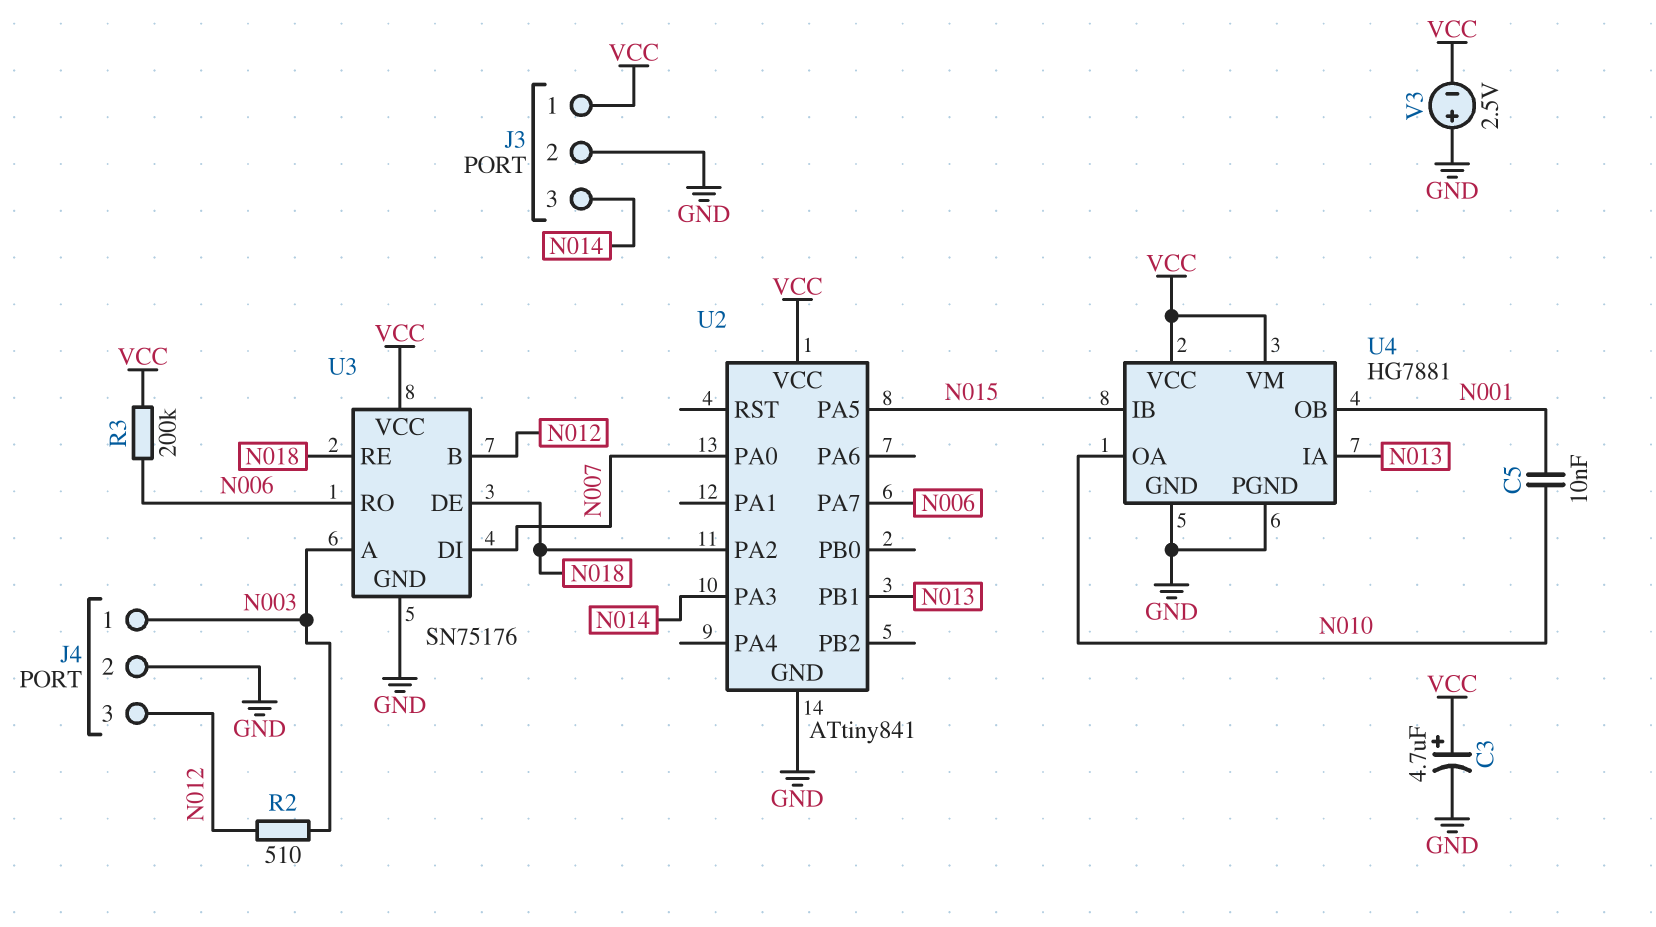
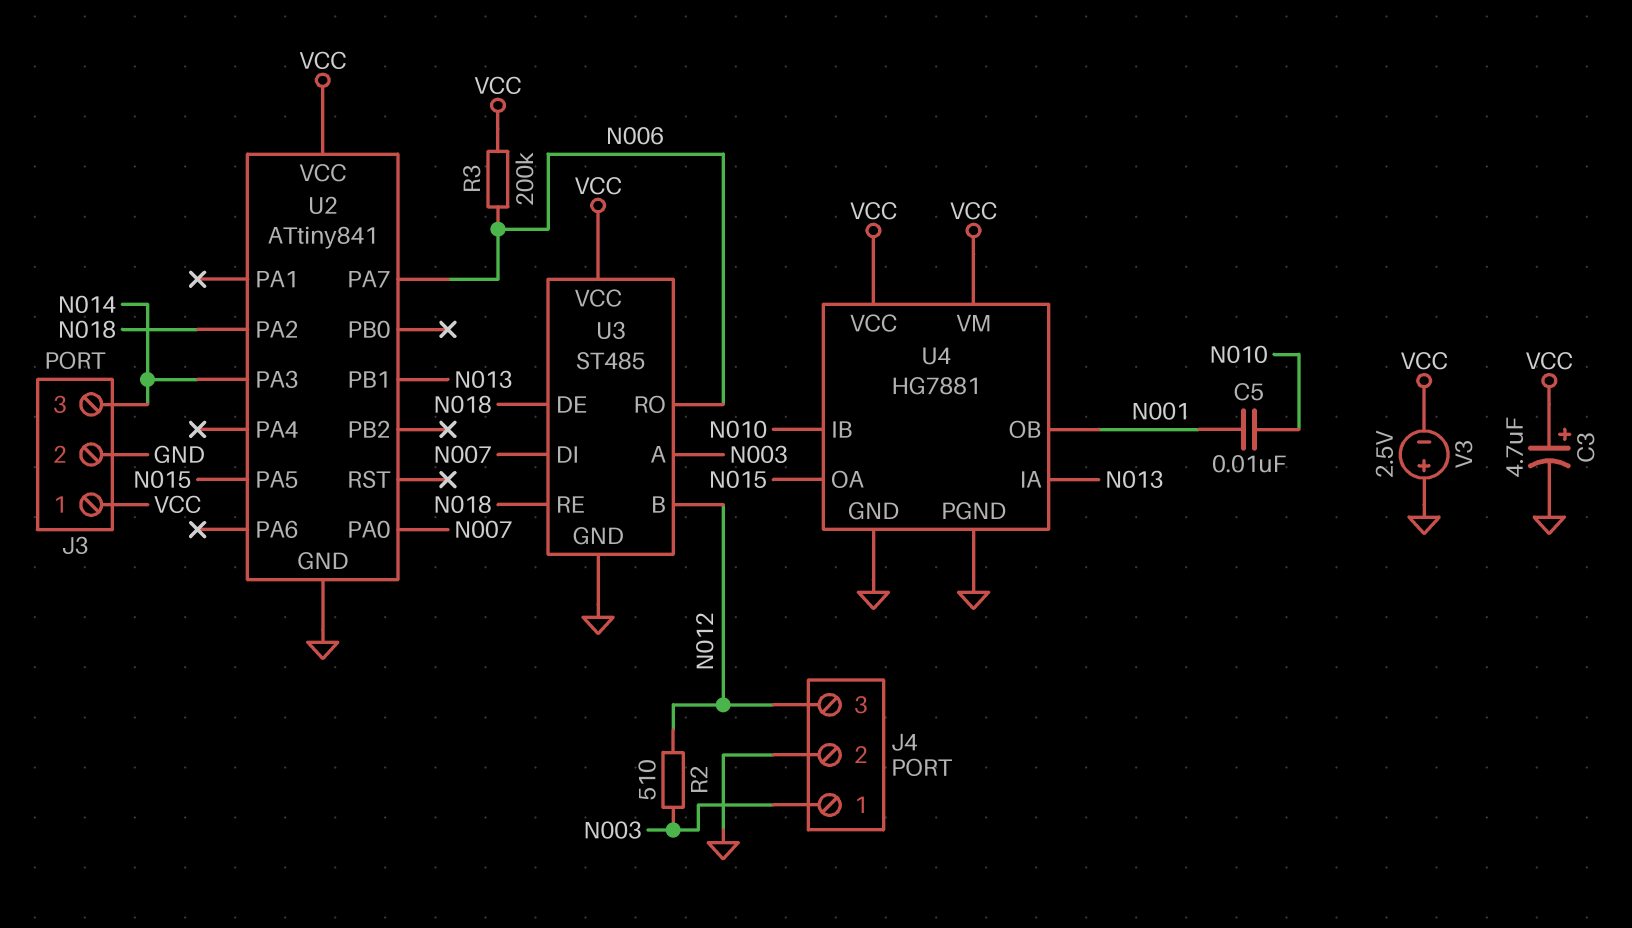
U3: SN75176 -> ST485
U4 pin IB: N015 -> N010
U4 pin OA: N010 -> N015

